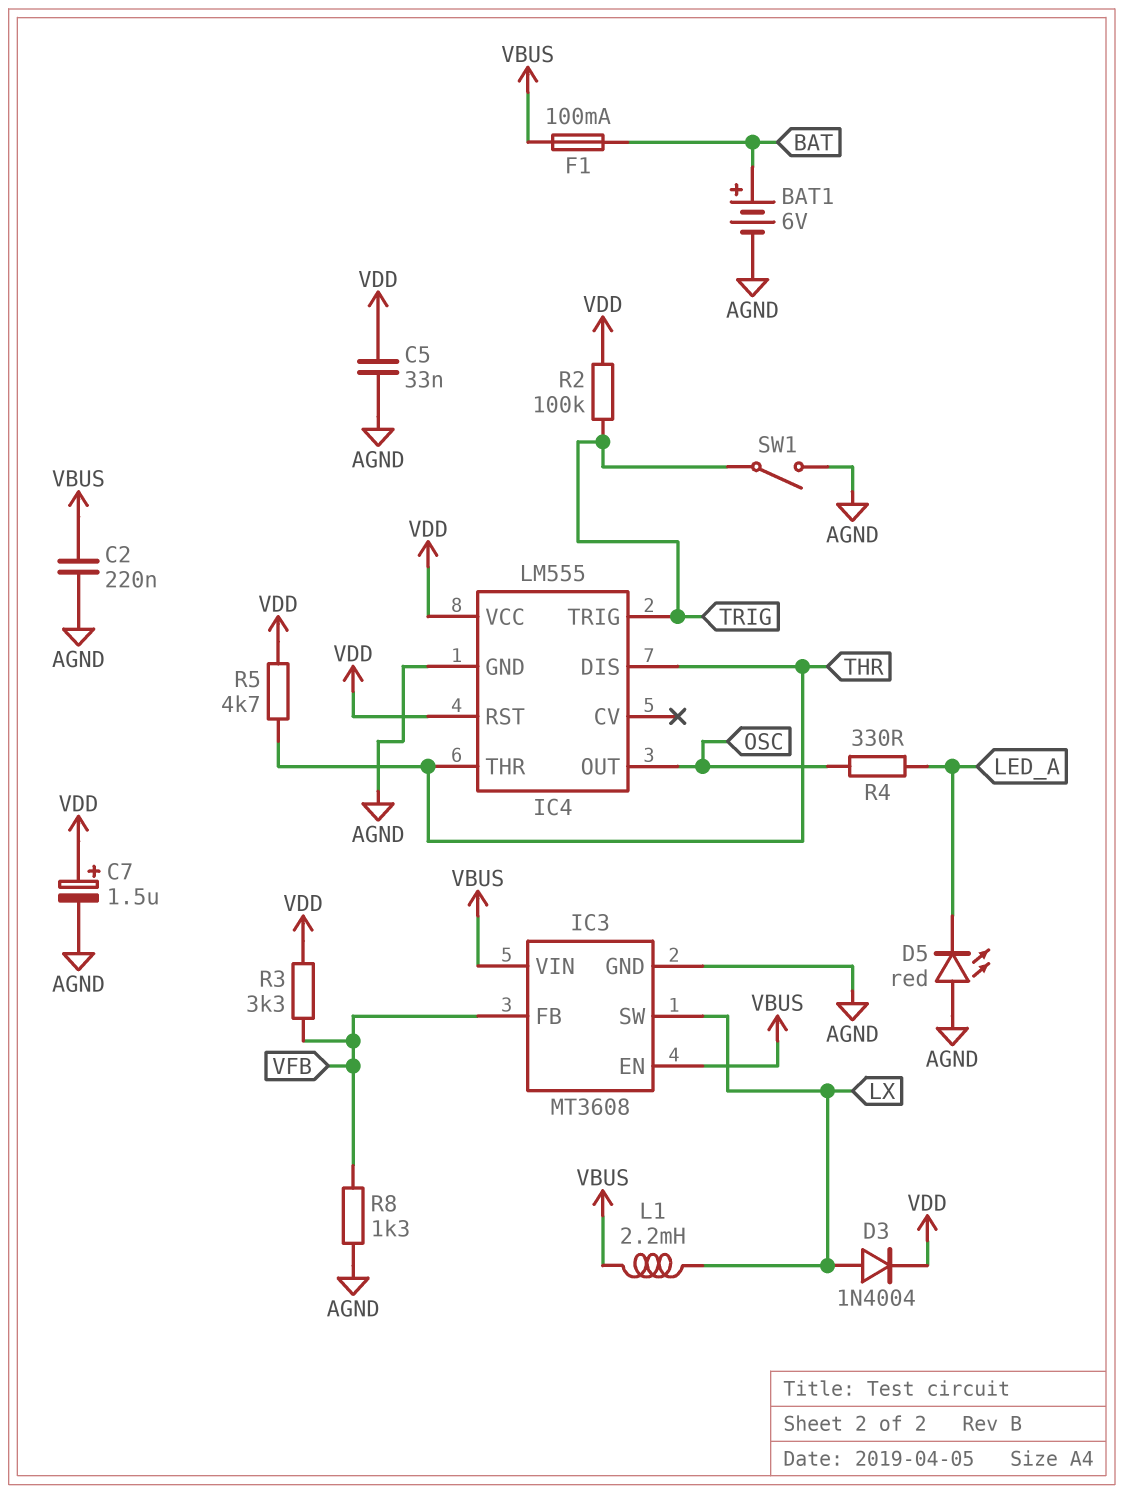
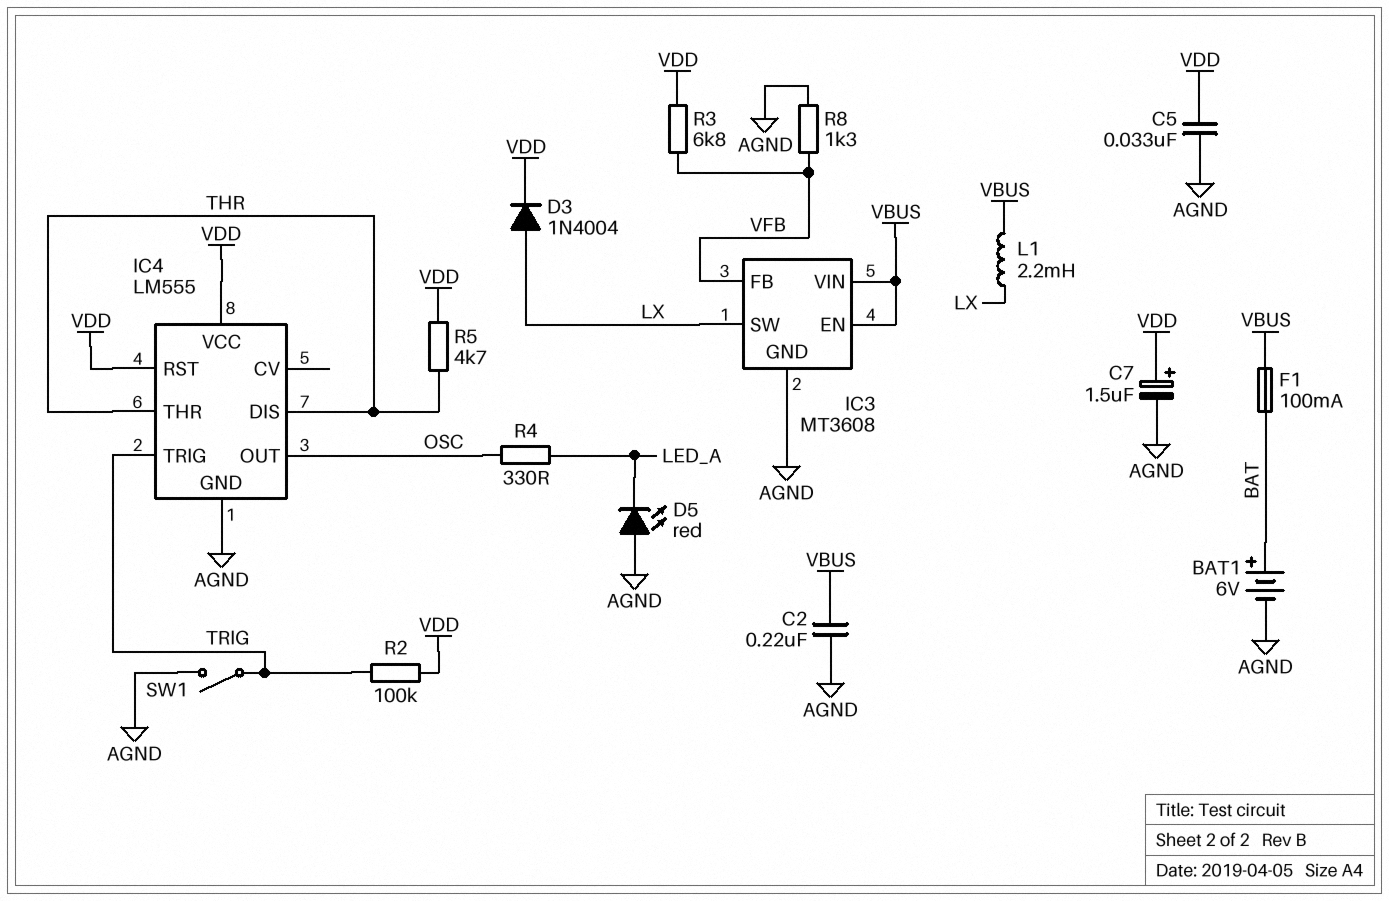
R3: 3.3k (VDD, VFB) -> 6.8k (VDD, VFB)

